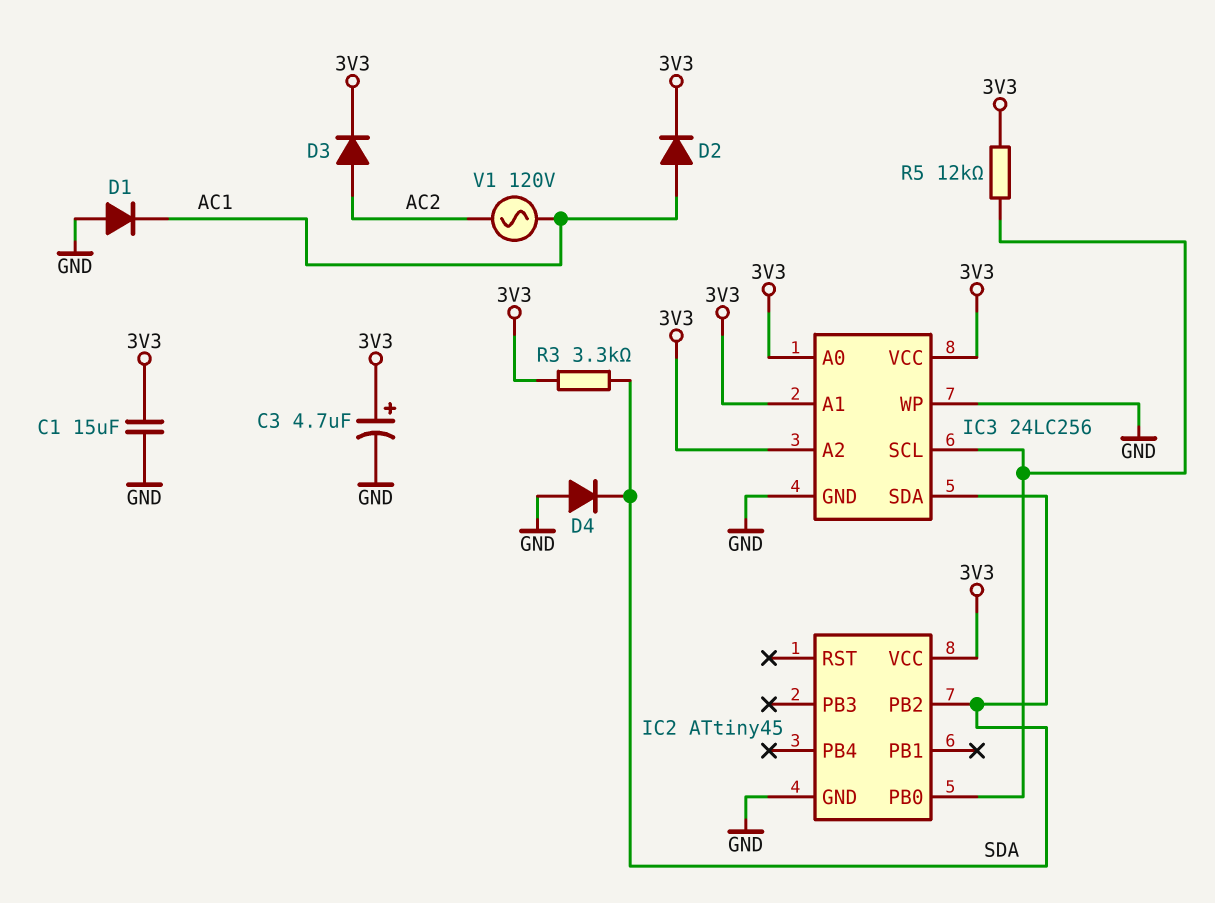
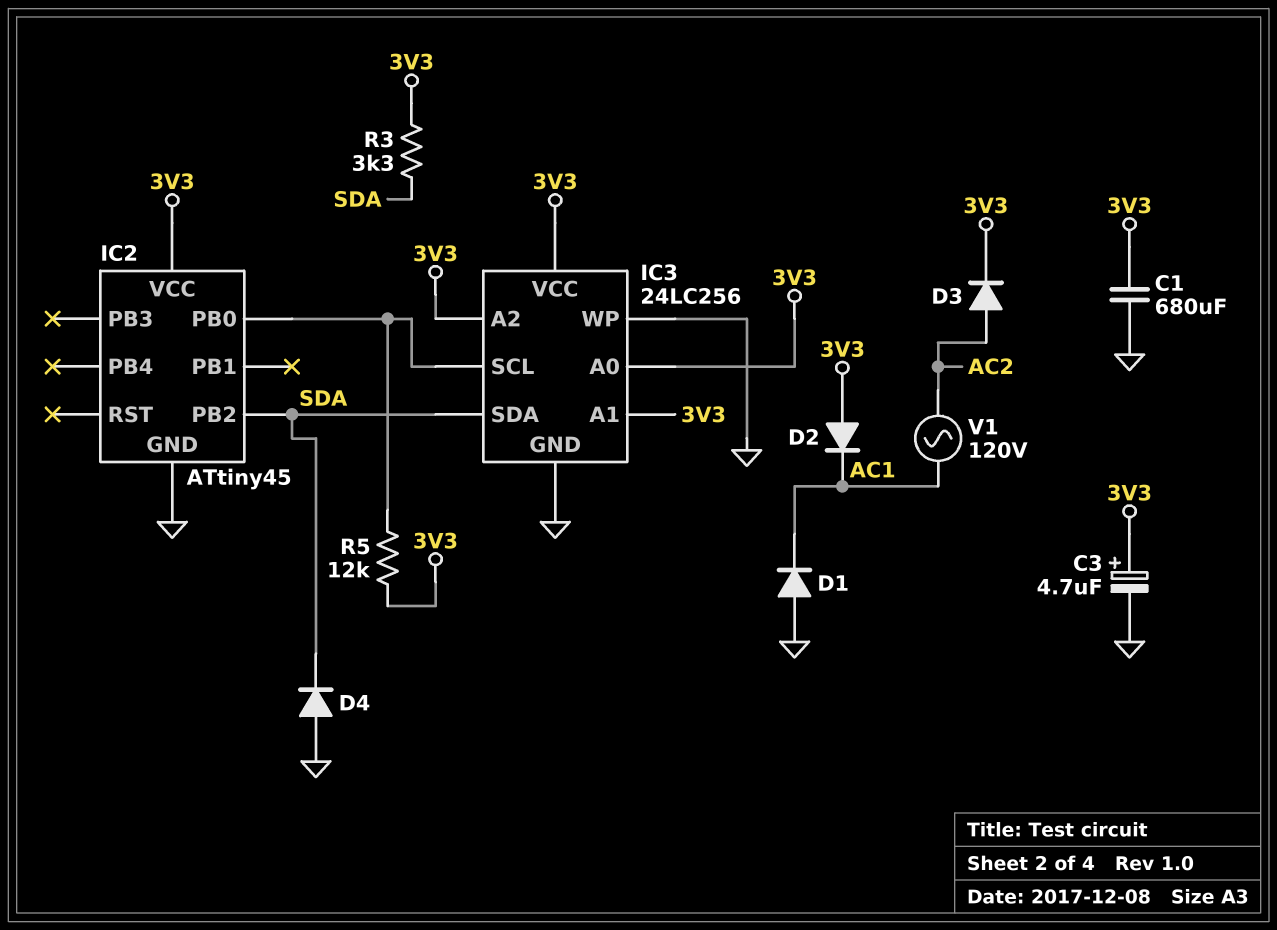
C1: 15uF (3V3, GND) -> 680uF (3V3, GND)
D2: diode (A AC1, K 3V3) -> diode (A 3V3, K AC1)

